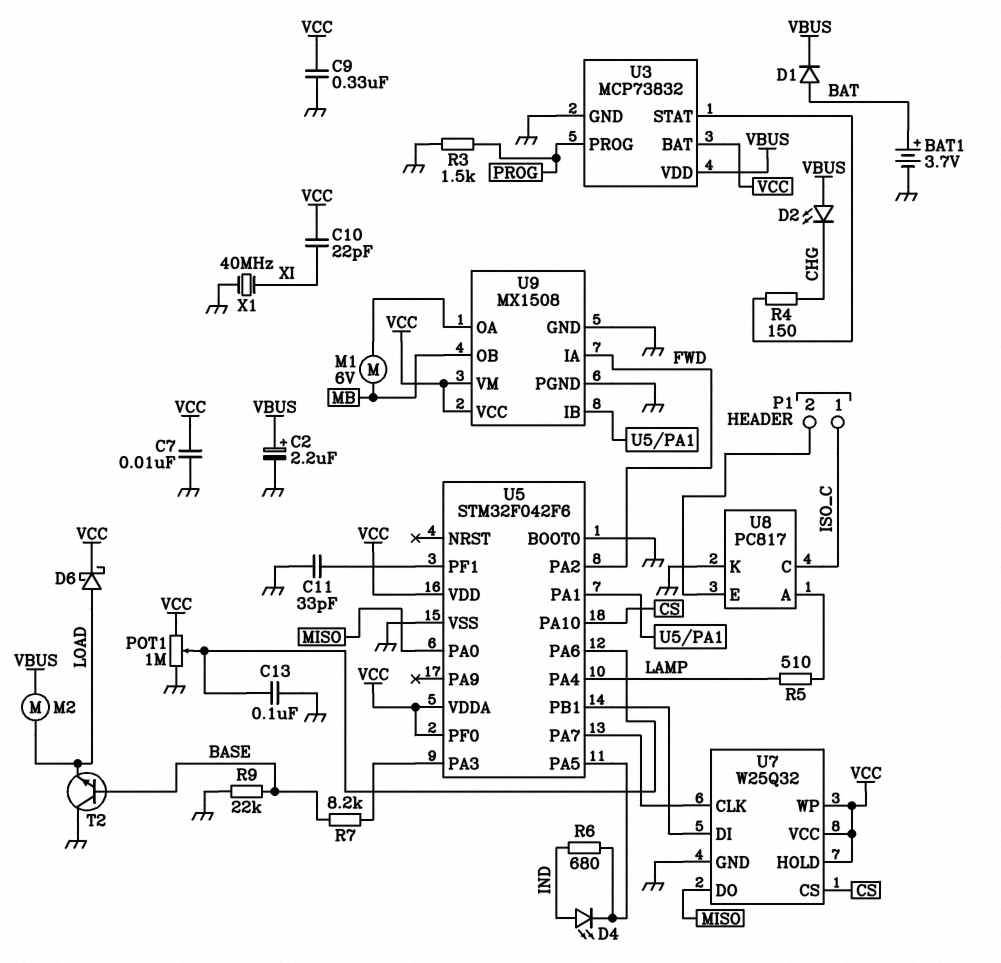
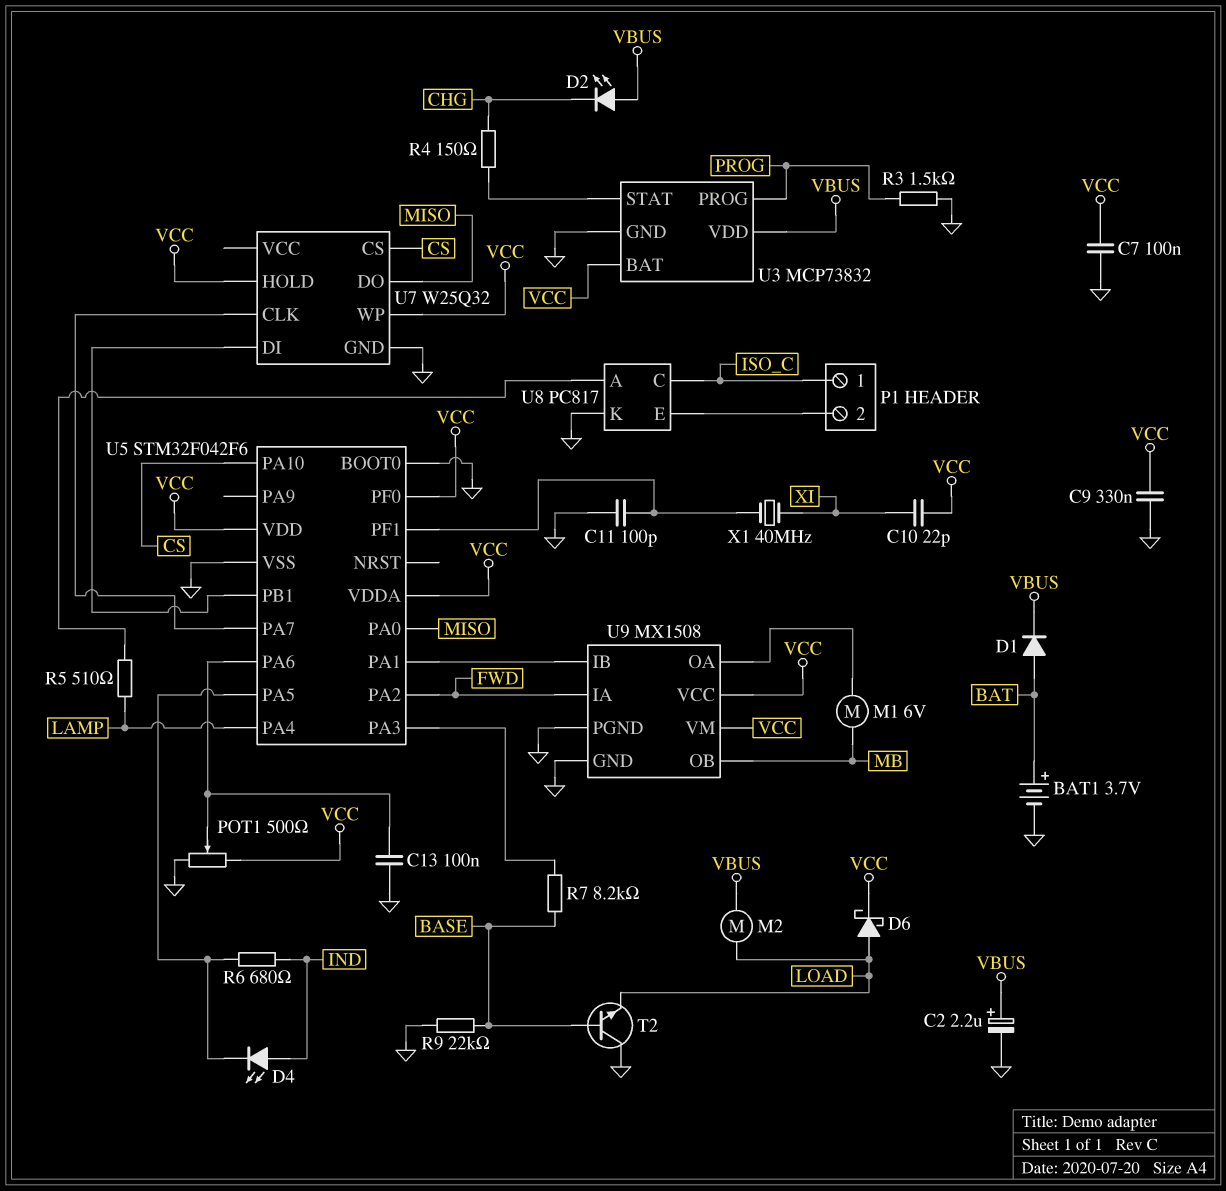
C7: 10nF (GND, VCC) -> 100nF (GND, VCC)
C11: 33pF (GND, U5/PF1) -> 100pF (GND, U5/PF1)
POT1: 1M (GND, VCC, wiper U5/PA6) -> 500 (GND, VCC, wiper U5/PA6)
U7 pin VCC: VCC -> none
X1: 40MHz (GND, XI) -> 40MHz (U5/PF1, XI)

